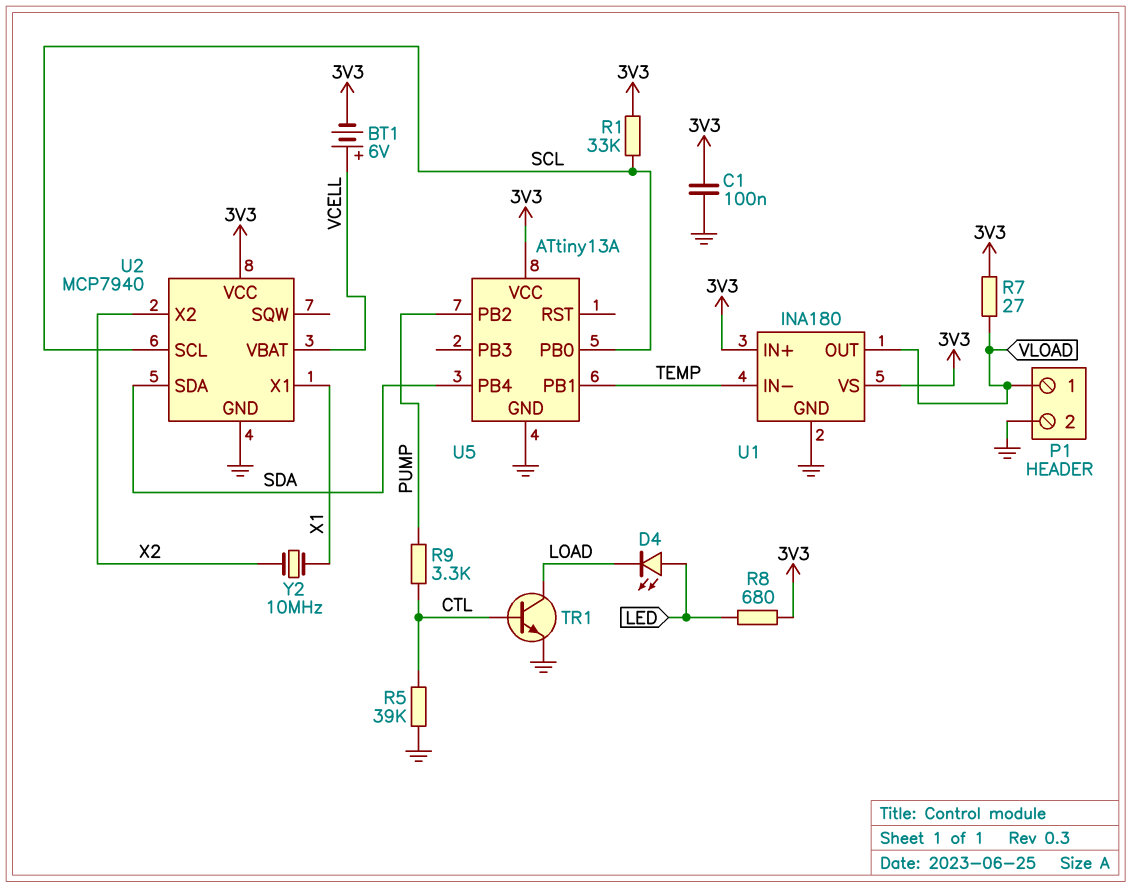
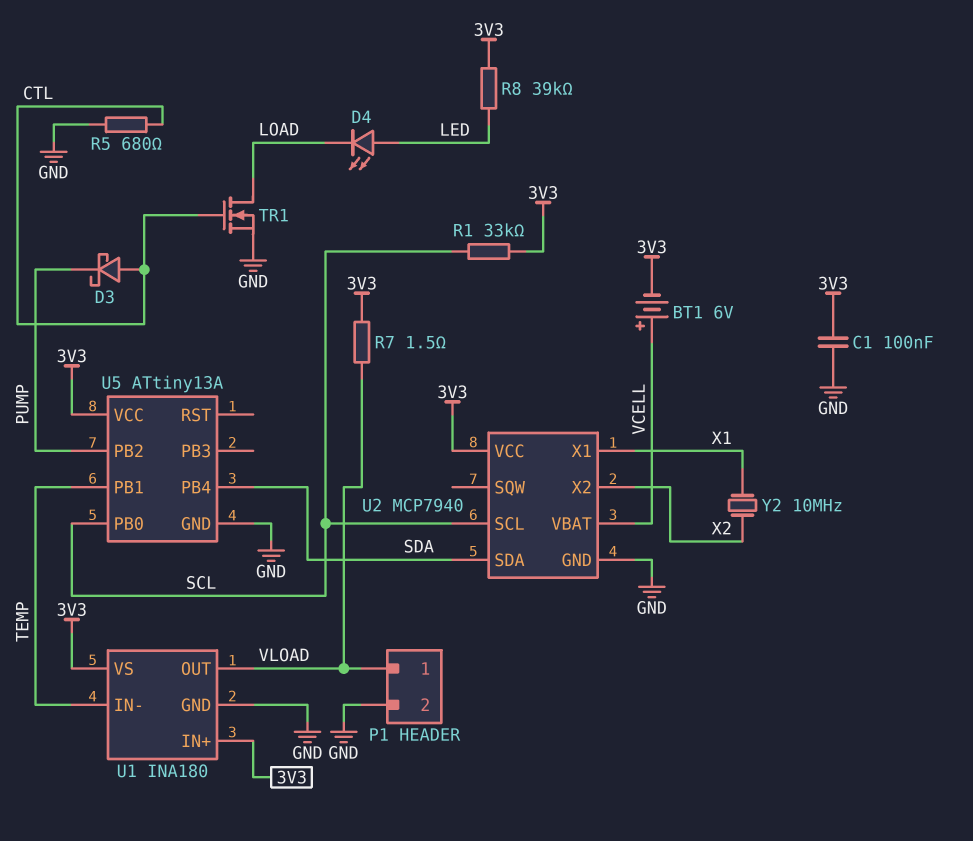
D3: none -> schottky (A CTL, K PUMP)
R5: 39k (CTL, GND) -> 680 (CTL, GND)
R7: 27 (3V3, VLOAD) -> 1.5 (3V3, VLOAD)
R8: 680 (3V3, LED) -> 39k (3V3, LED)
R9: 3.3k (CTL, PUMP) -> none
TR1: NPN (B CTL, C LOAD, E GND) -> NMOS (G CTL, D LOAD, S GND)

